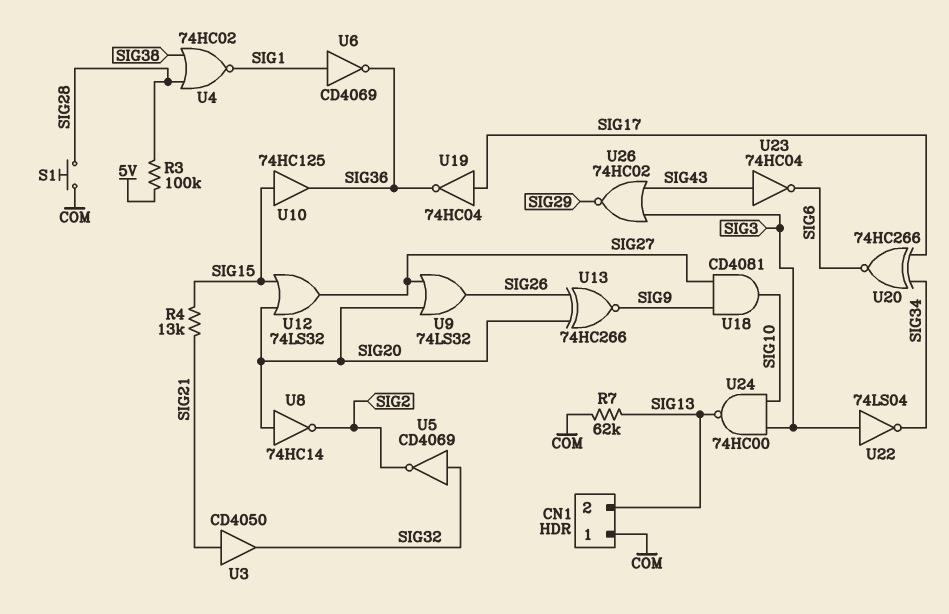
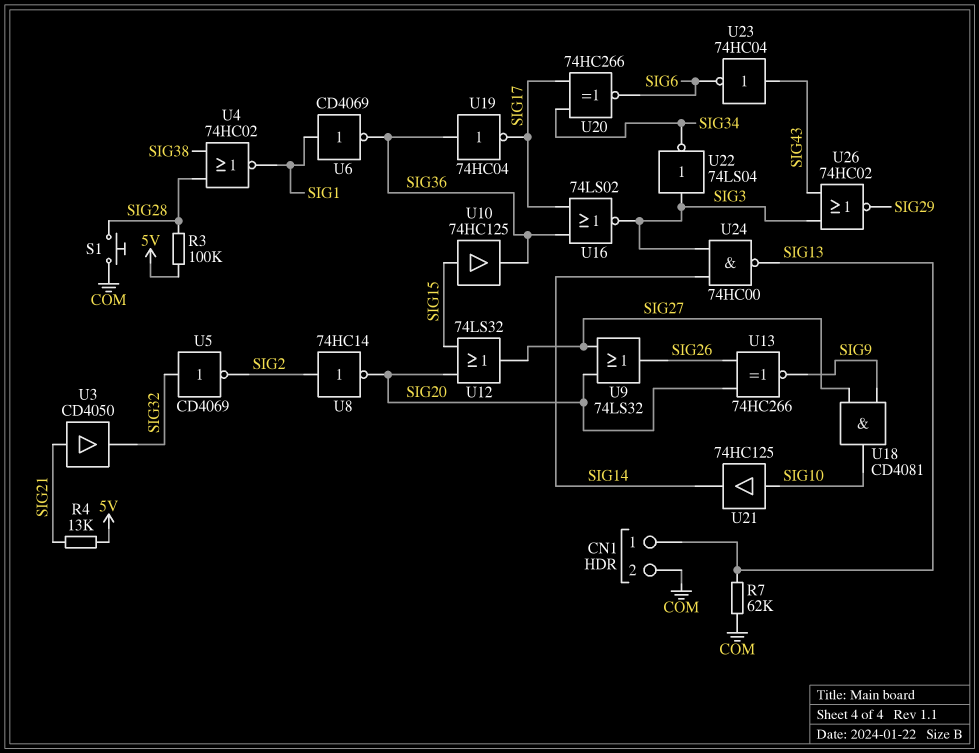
CN1 pin 1: COM -> SIG13
CN1 pin 2: SIG13 -> COM
R4: 13k (SIG15, SIG21) -> 13k (5V, SIG21)
U8: NOT 74HC14 (in SIG20, out SIG2) -> NOT 74HC14 (in SIG2, out SIG20)
U16: none -> NOR 74LS02 (in SIG17, in SIG36, out SIG3)
U19: NOT 74HC04 (in SIG17, out SIG36) -> NOT 74HC04 (in SIG36, out SIG17)
U21: none -> buffer 74HC125 (in SIG10, out SIG14)
U24: NAND 74HC00 (in SIG3, in SIG10, out SIG13) -> NAND 74HC00 (in SIG3, in SIG14, out SIG13)

